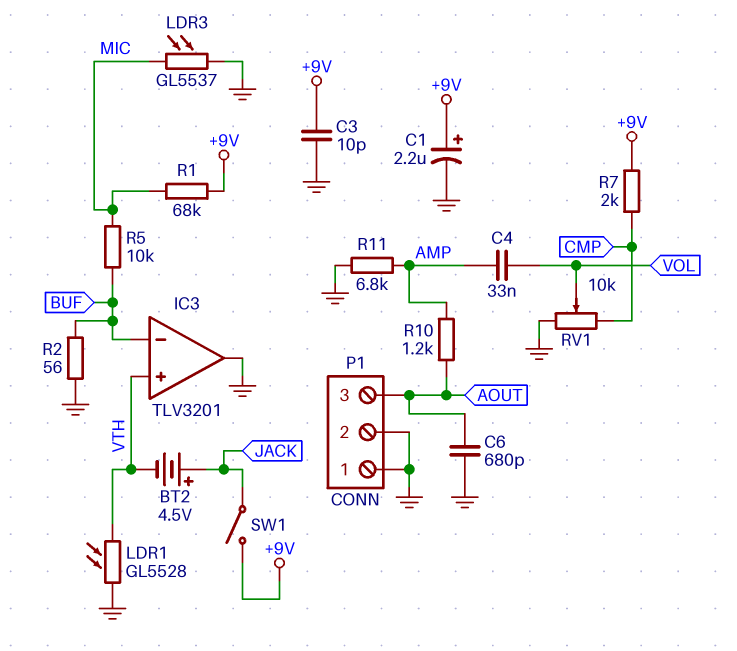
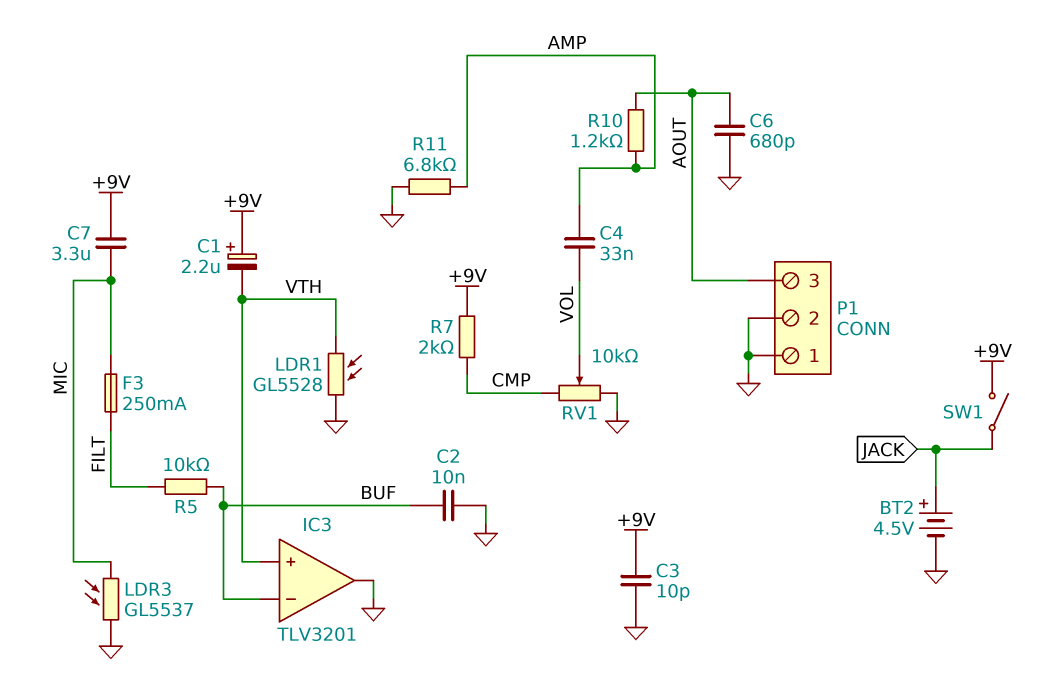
BT2: 4.5V (plus JACK, minus VTH) -> 4.5V (plus JACK, minus GND)
C1: 2.2uF (plus +9V, minus GND) -> 2.2uF (plus +9V, minus VTH)
C2: none -> 10nF (BUF, GND)
C7: none -> 3.3uF (+9V, MIC)
F3: none -> 250mA (FILT, MIC)
R1: 68k (+9V, MIC) -> none
R2: 56 (BUF, GND) -> none
R5: 10k (BUF, MIC) -> 10k (BUF, FILT)

